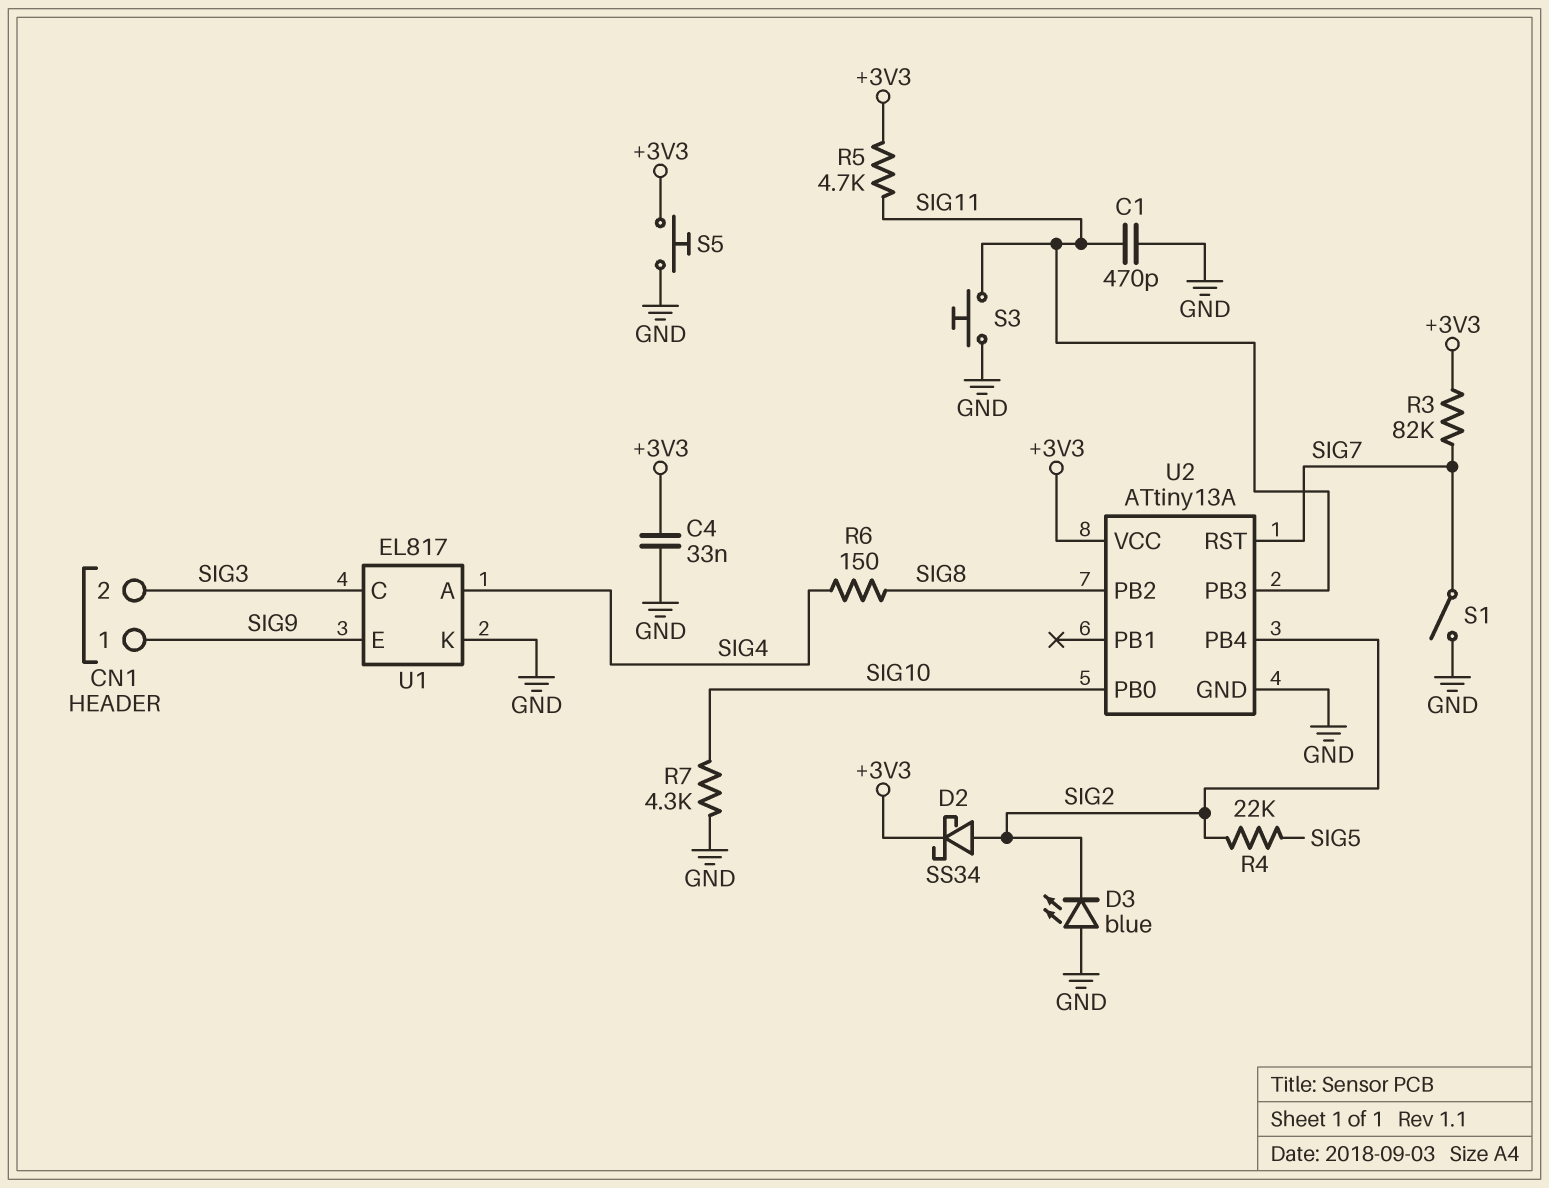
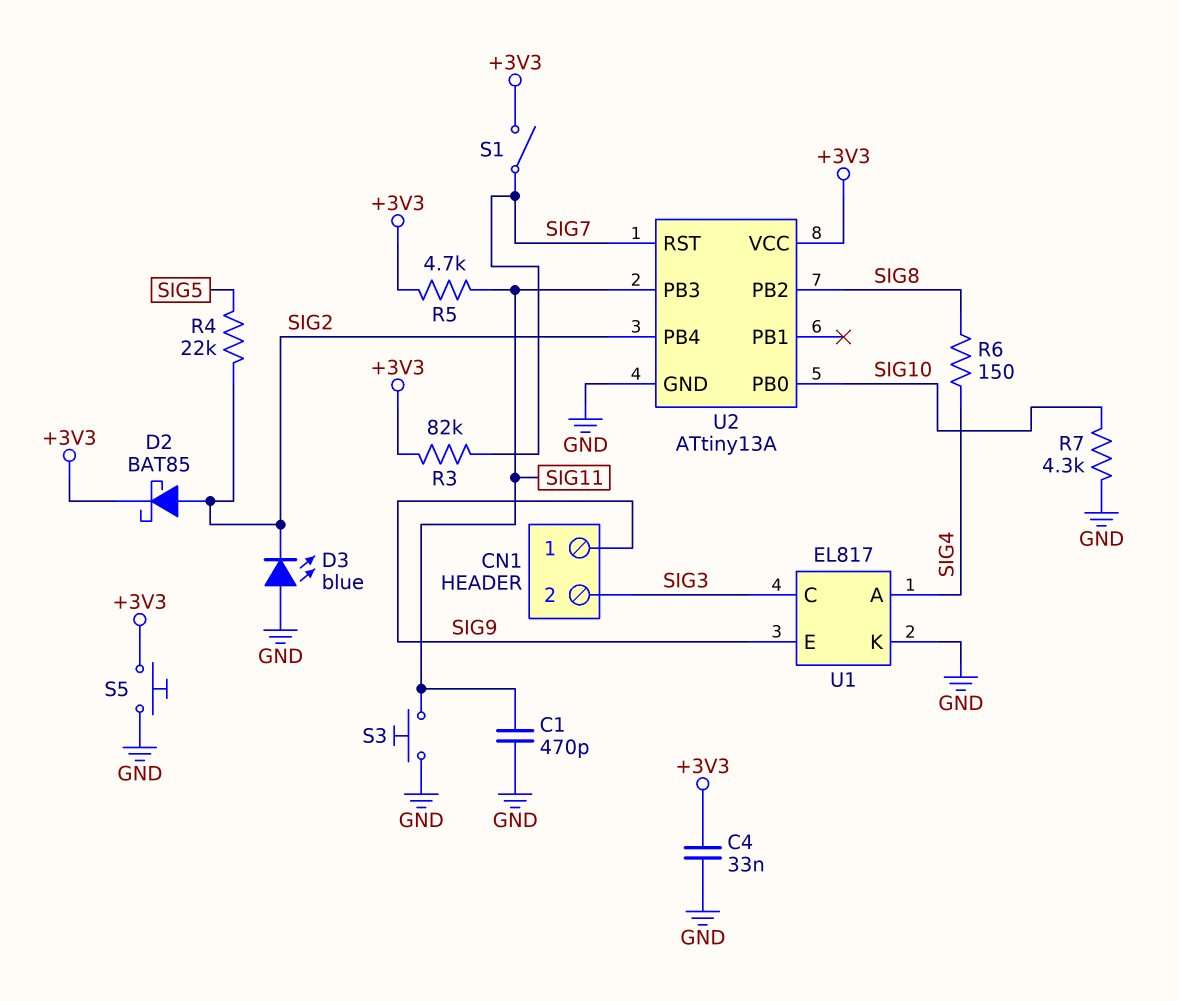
D2: schottky SS34 (A SIG2, K +3V3) -> schottky BAT85 (A SIG2, K +3V3)
S1: switch (GND, SIG7) -> switch (+3V3, SIG7)

